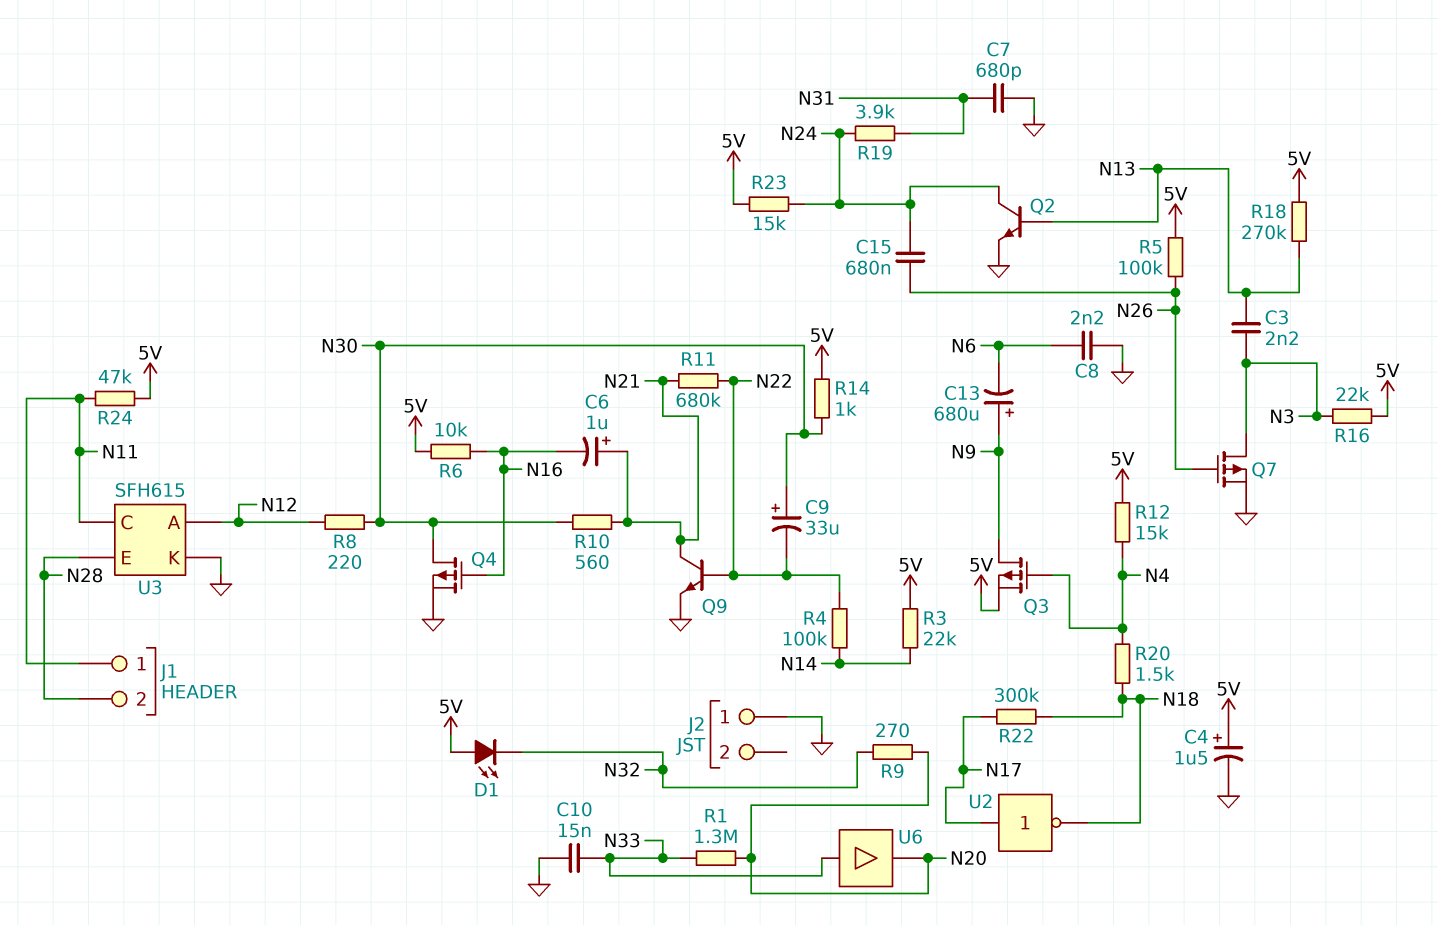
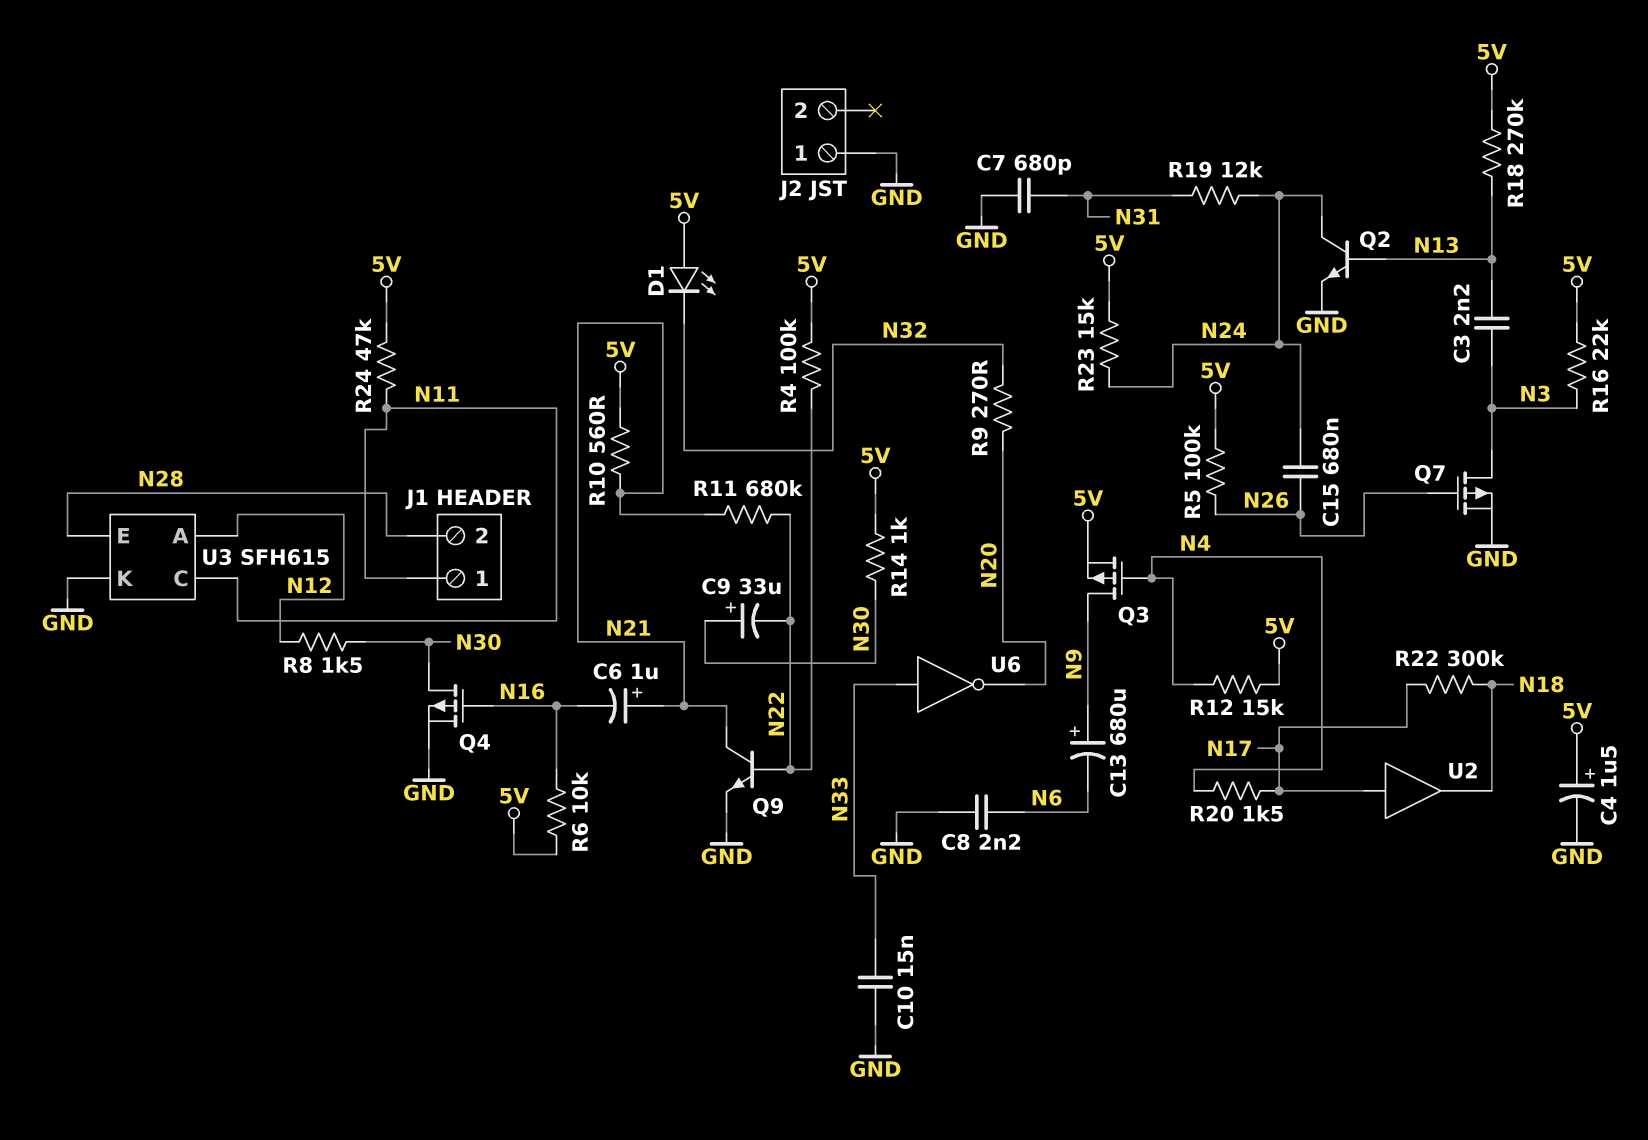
R1: 1.3M (N20, N33) -> none
R3: 22k (5V, N14) -> none
R4: 100k (N14, N22) -> 100k (5V, N22)
R8: 220 (N12, N30) -> 1.5k (N12, N30)
R10: 560 (N21, N30) -> 560 (5V, N21)
R19: 3.9k (N24, N31) -> 12k (N24, N31)
R20: 1.5k (N4, N18) -> 1.5k (N4, N17)
U2: NOT (in N17, out N18) -> buffer (in N17, out N18)
U6: buffer (in N33, out N20) -> NOT (in N33, out N20)

